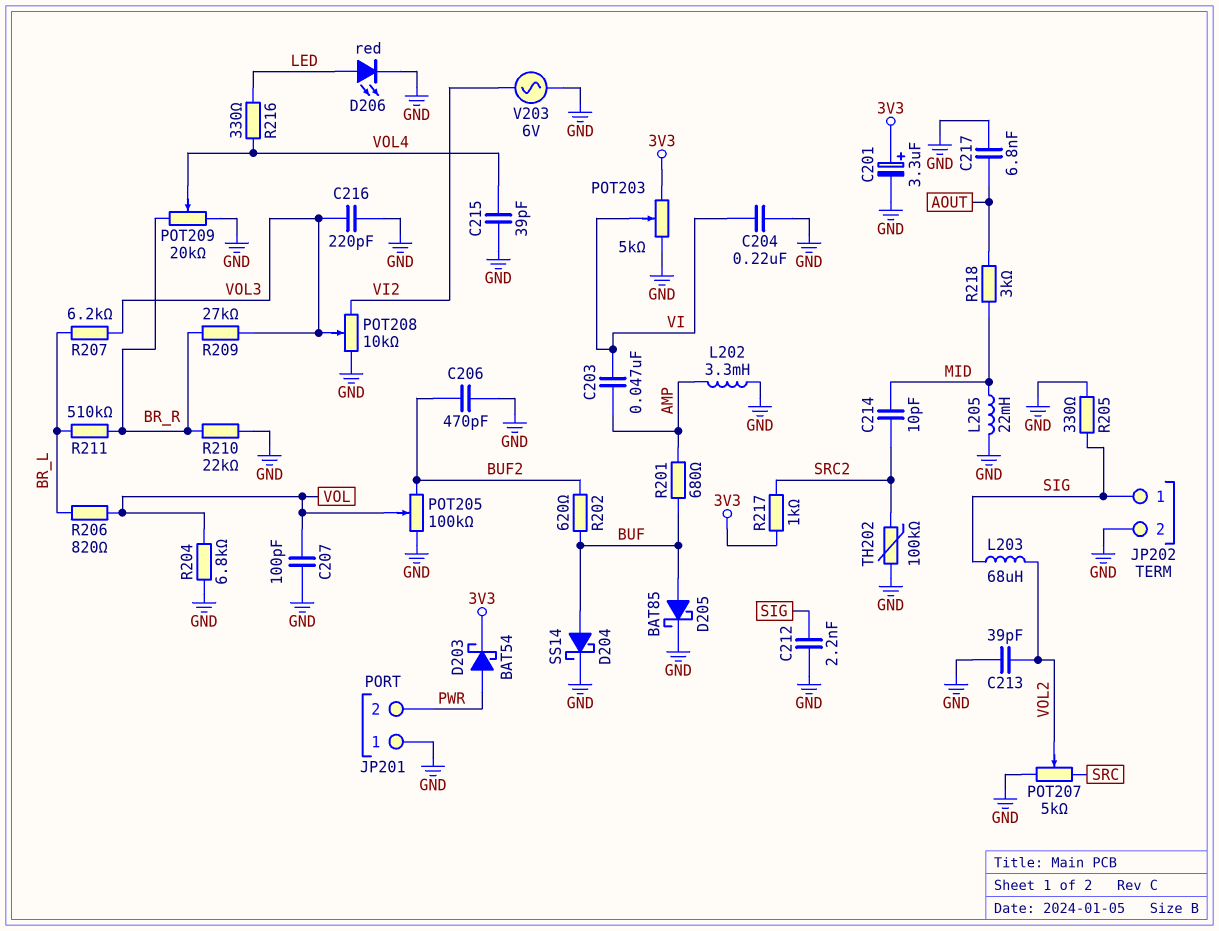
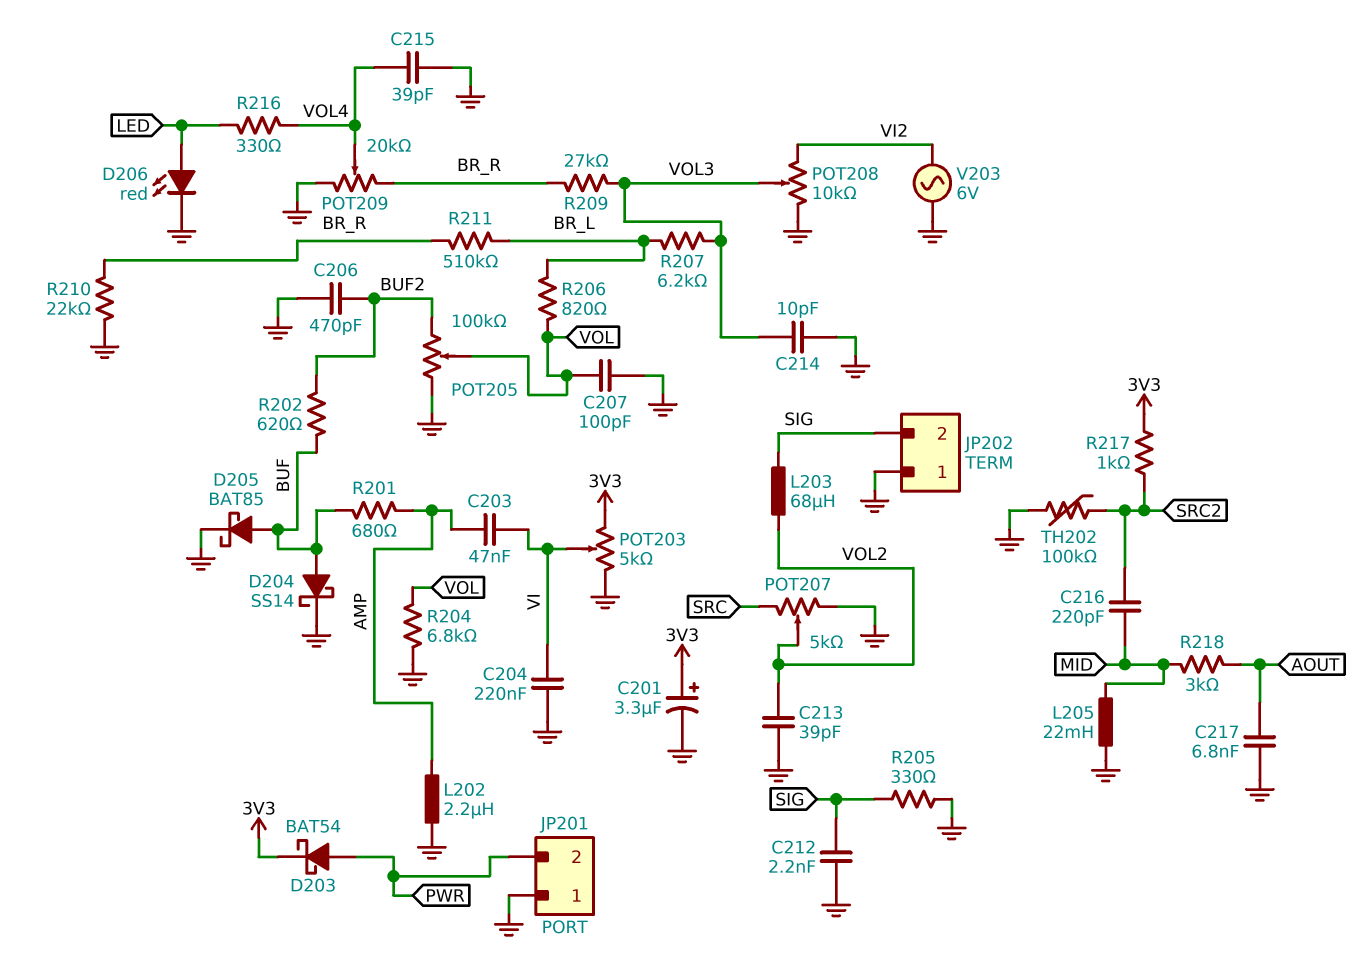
C214: 10pF (MID, SRC2) -> 10pF (GND, VOL3)
C216: 220pF (GND, VOL3) -> 220pF (MID, SRC2)
JP202 pin 1: SIG -> GND
JP202 pin 2: GND -> SIG
L202: 3.3mH (AMP, GND) -> 2.2uH (AMP, GND)

